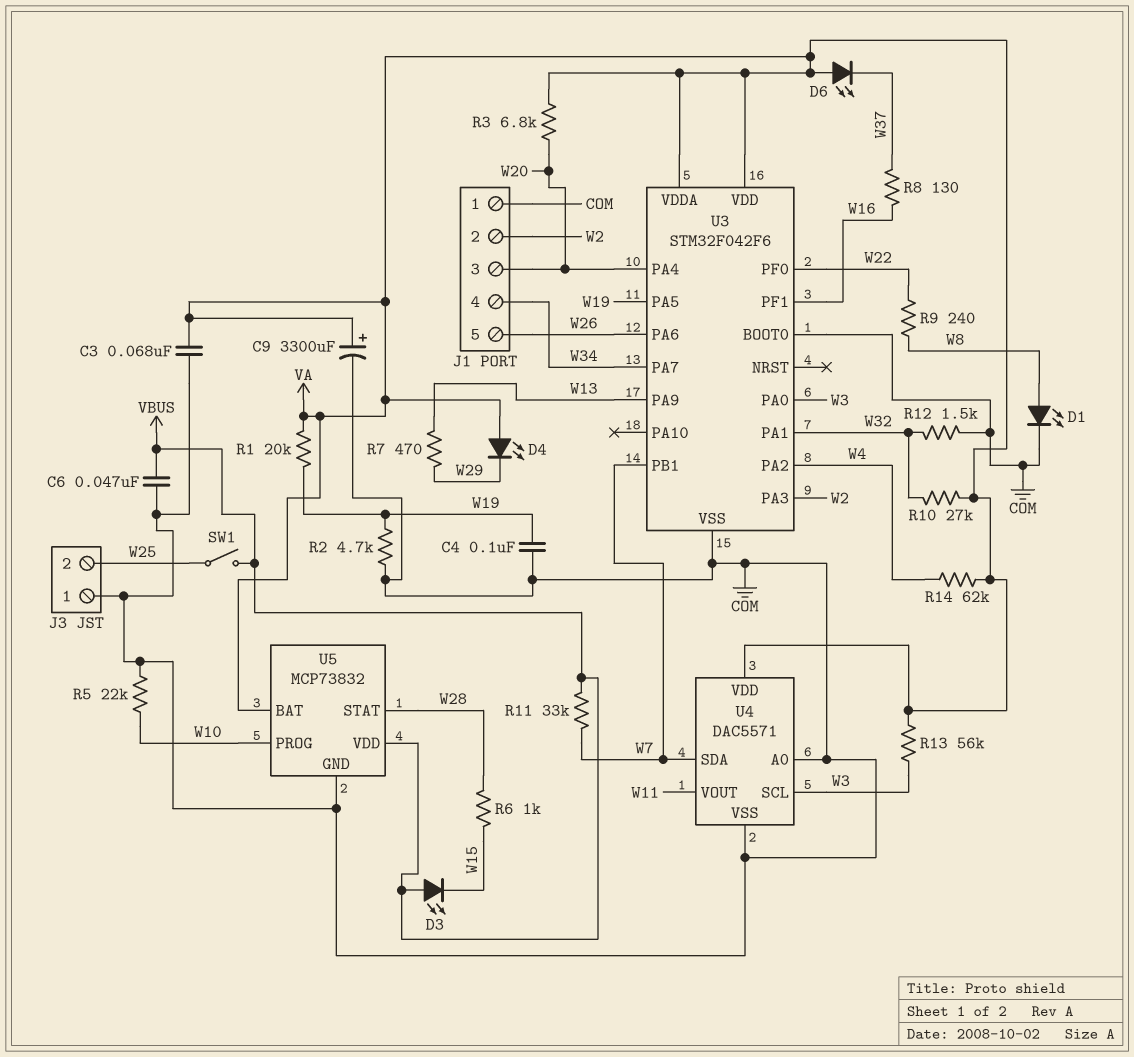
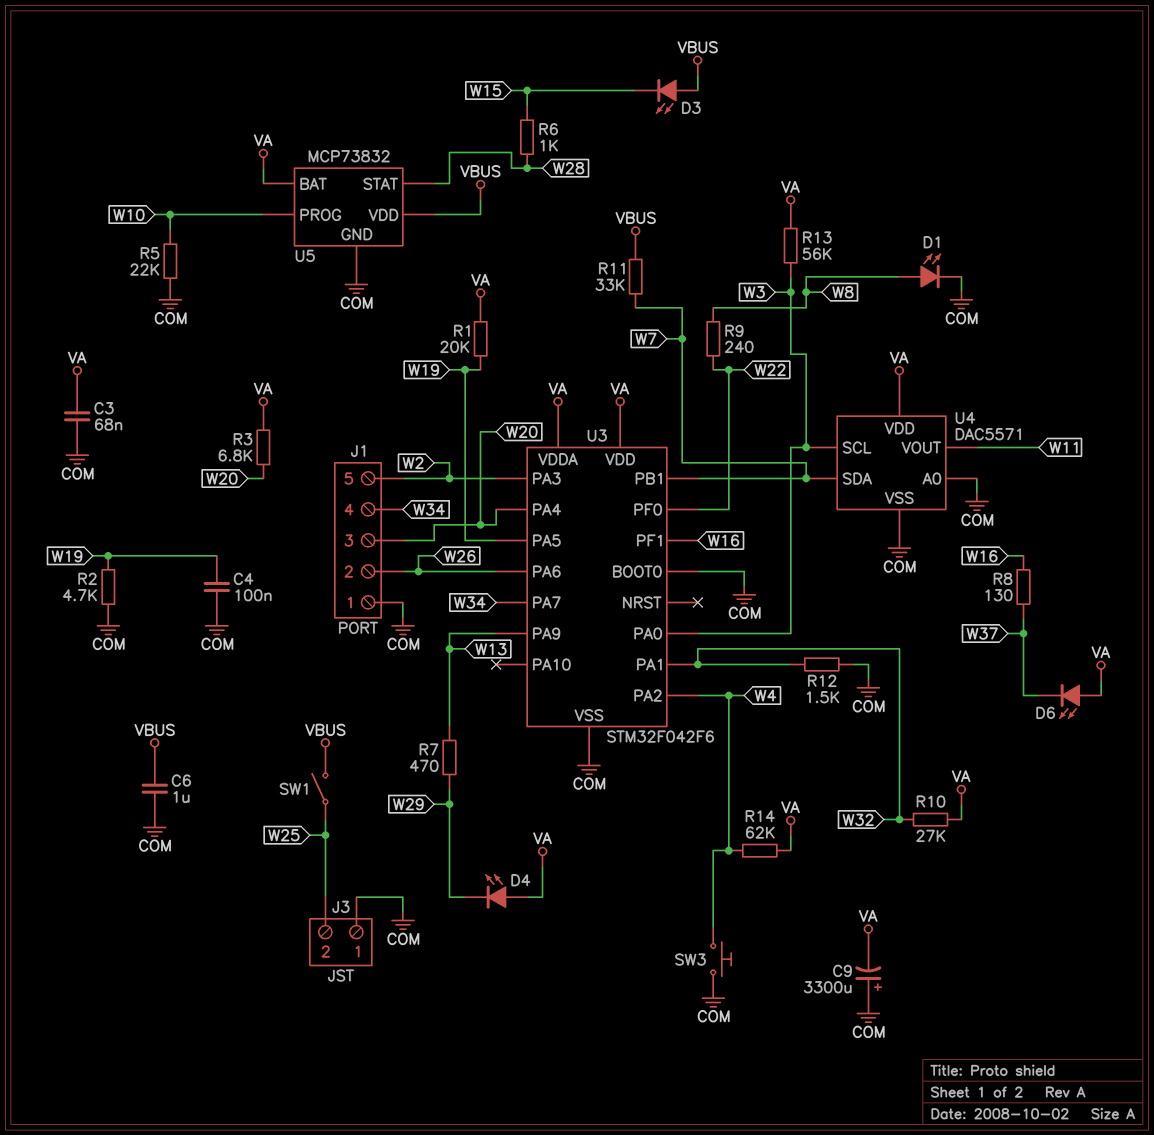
C6: 47nF (COM, VBUS) -> 1uF (COM, VBUS)
C9: 3300uF (plus VA, minus COM) -> 3300uF (plus COM, minus VA)
J1 pin 2: W2 -> W26
J1 pin 5: W26 -> W2
SW3: none -> button (COM, W4)

